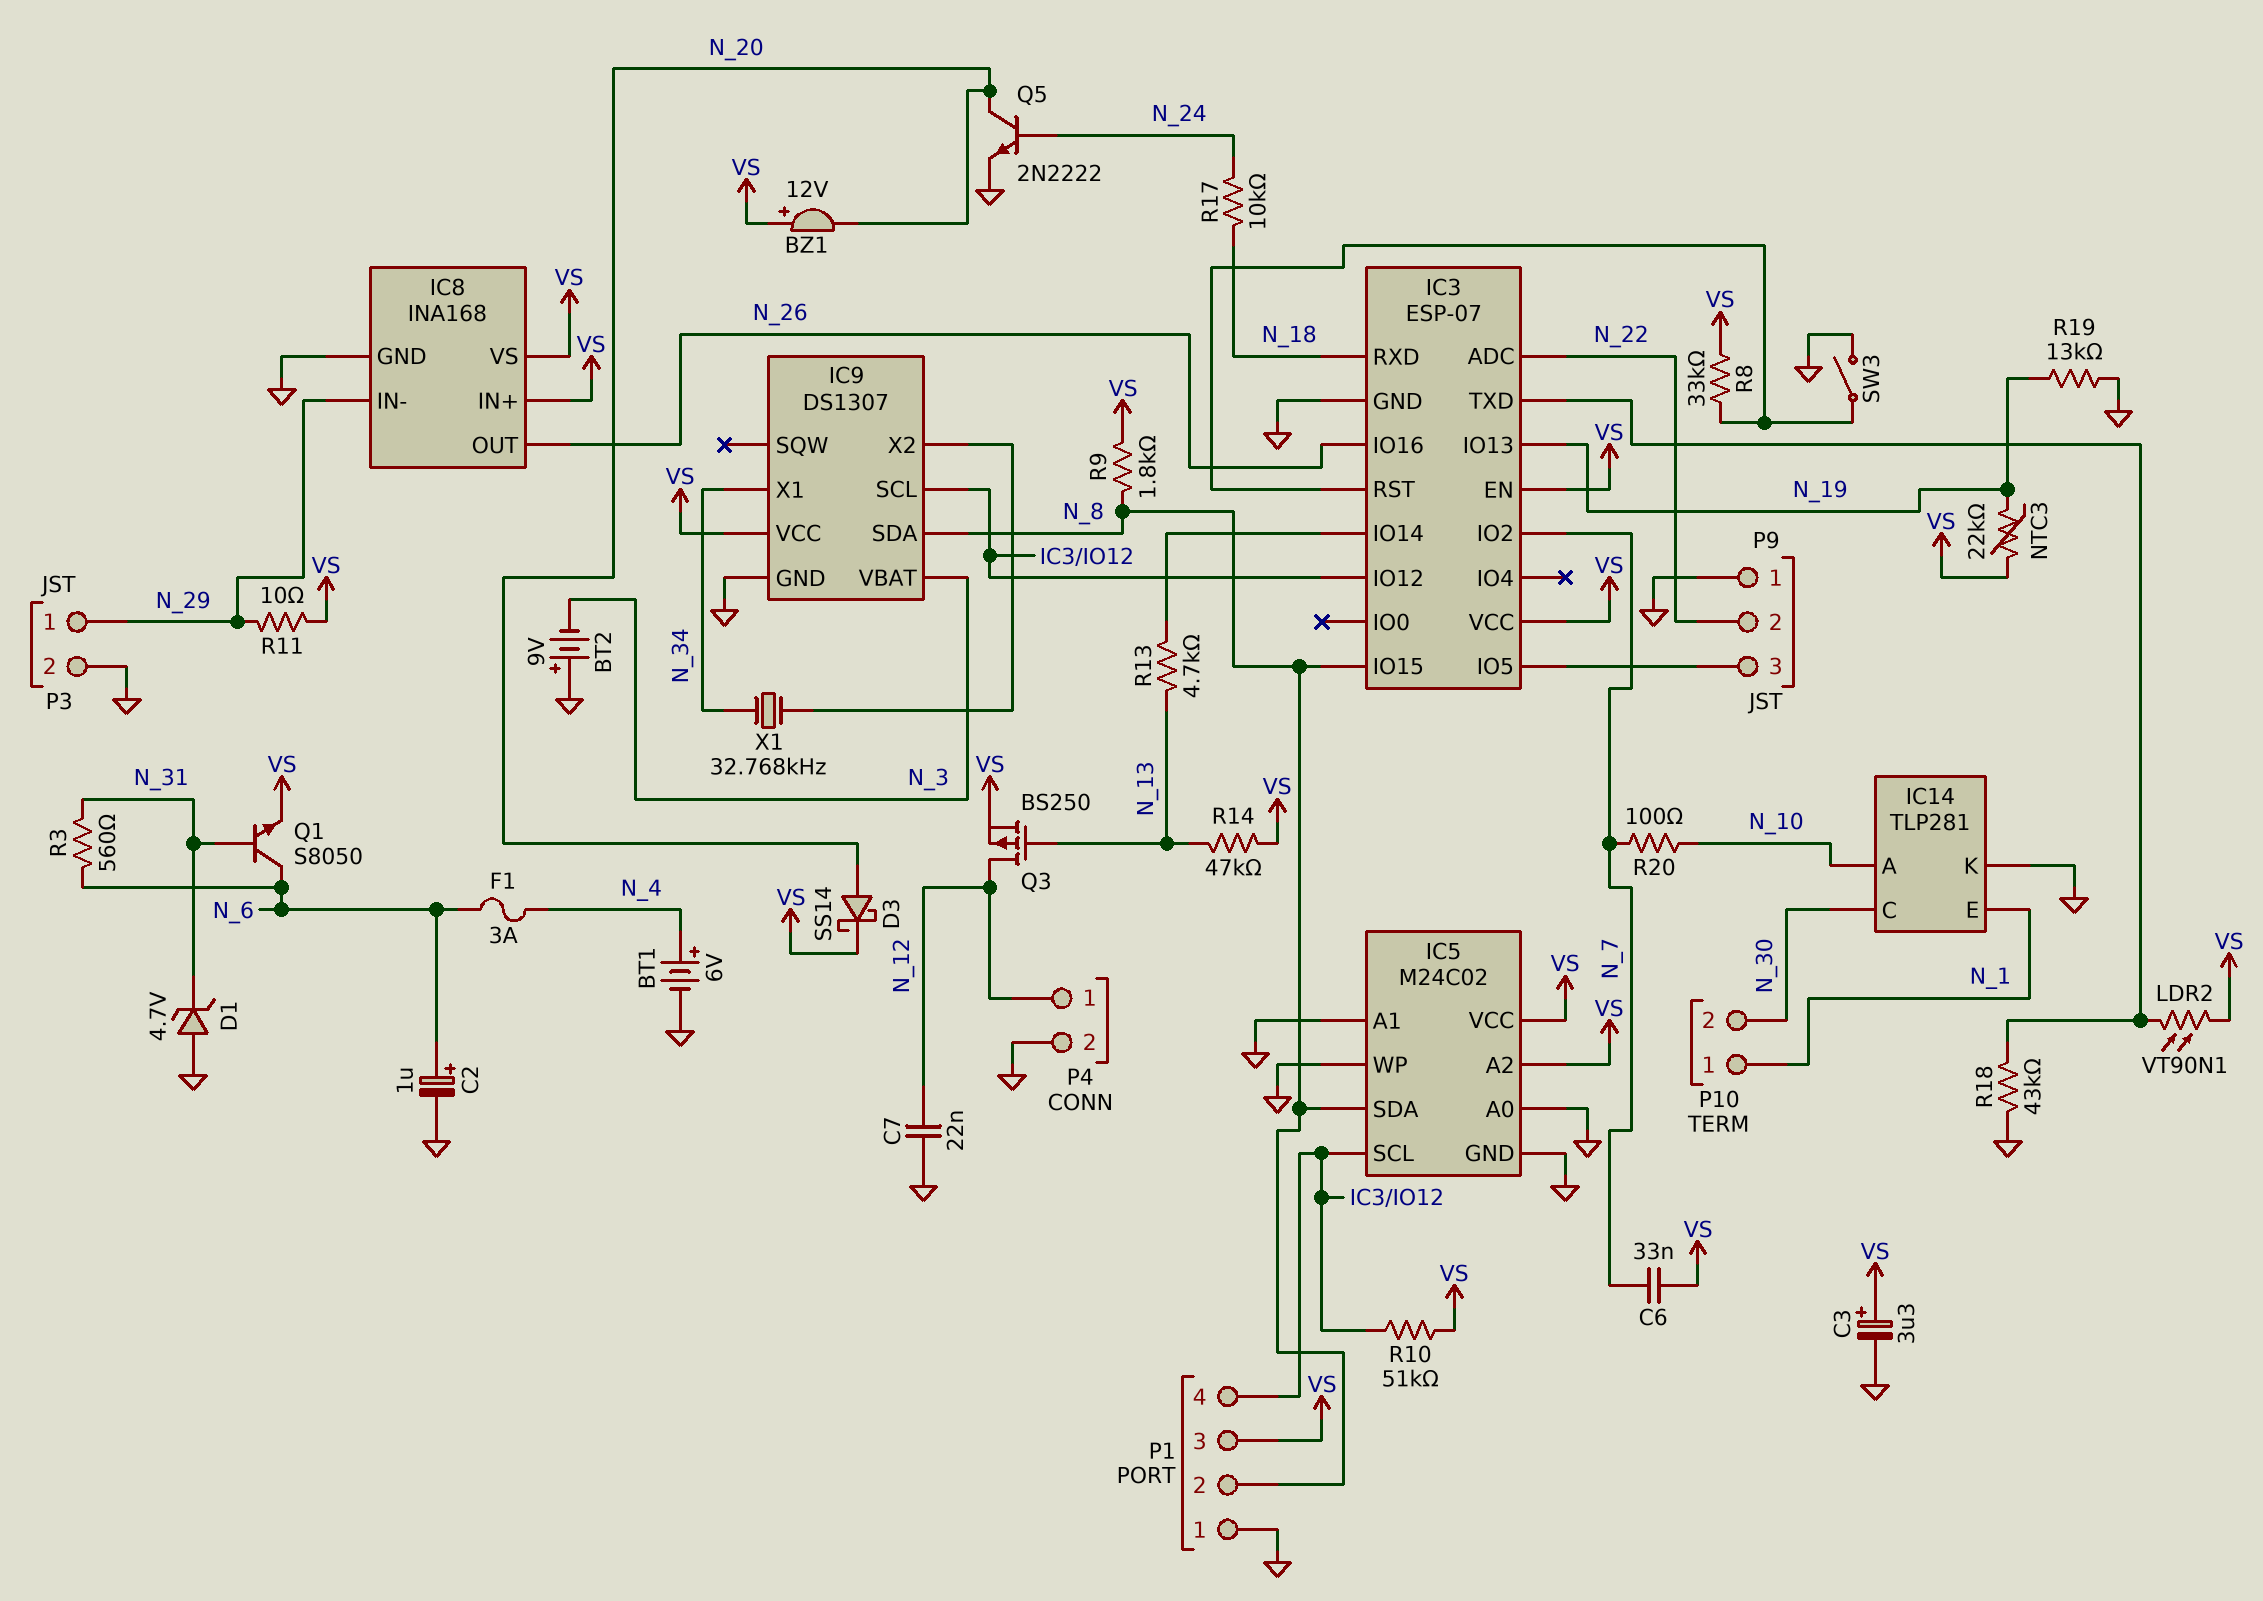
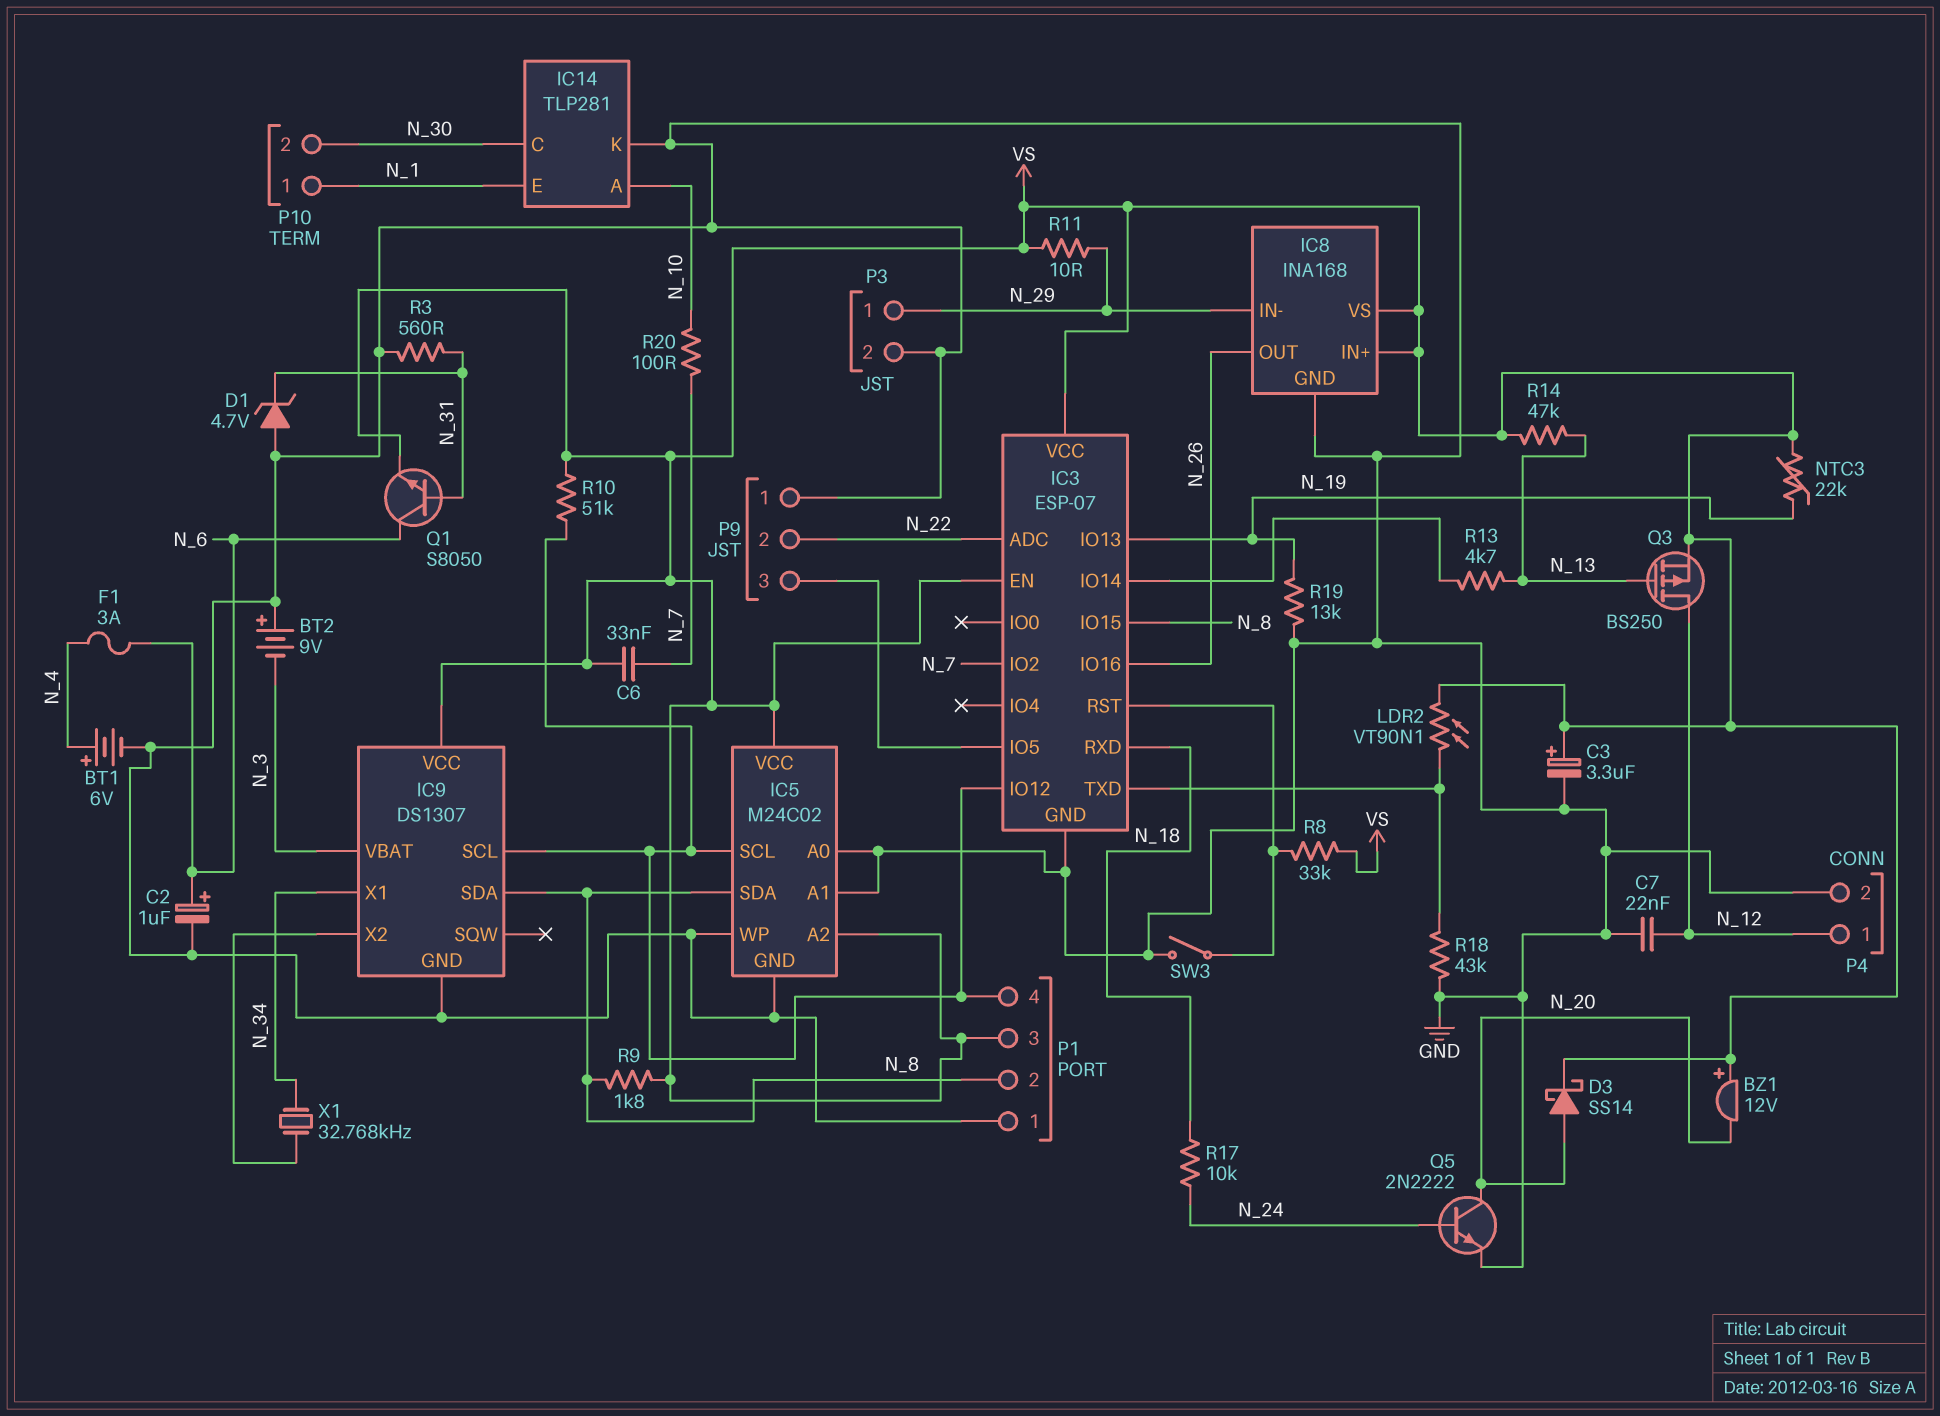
R3: 560 (N_6, N_31) -> 560 (GND, N_31)

